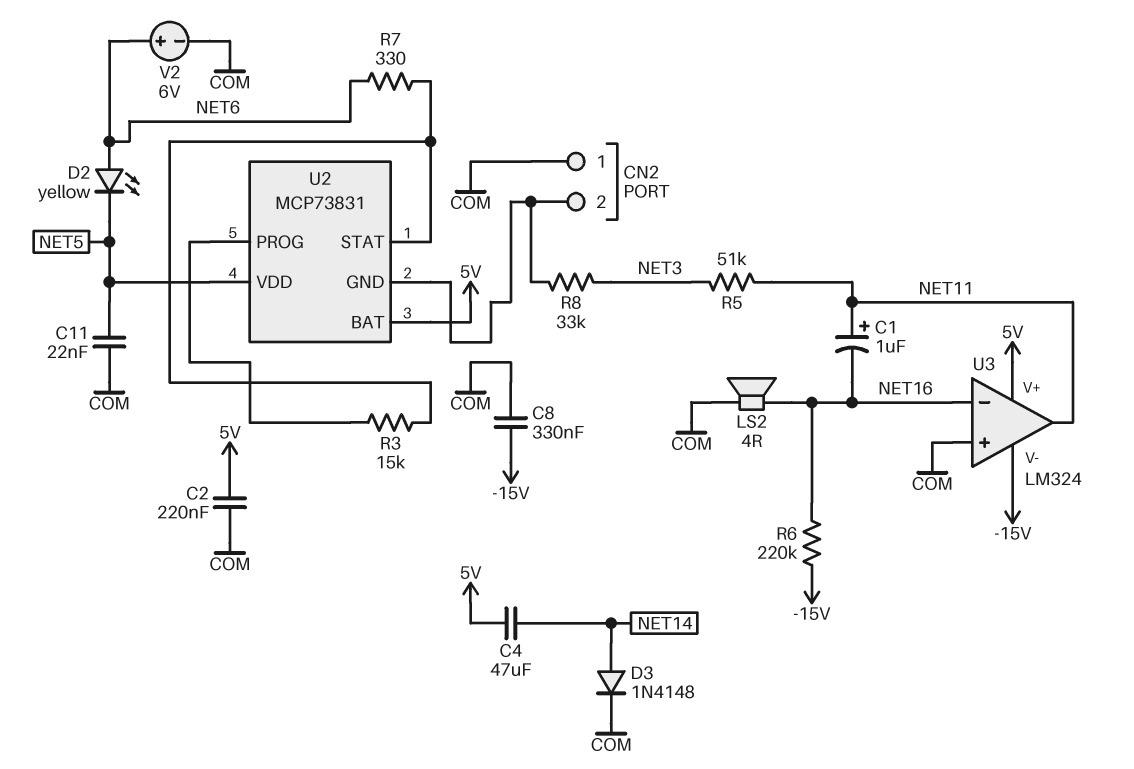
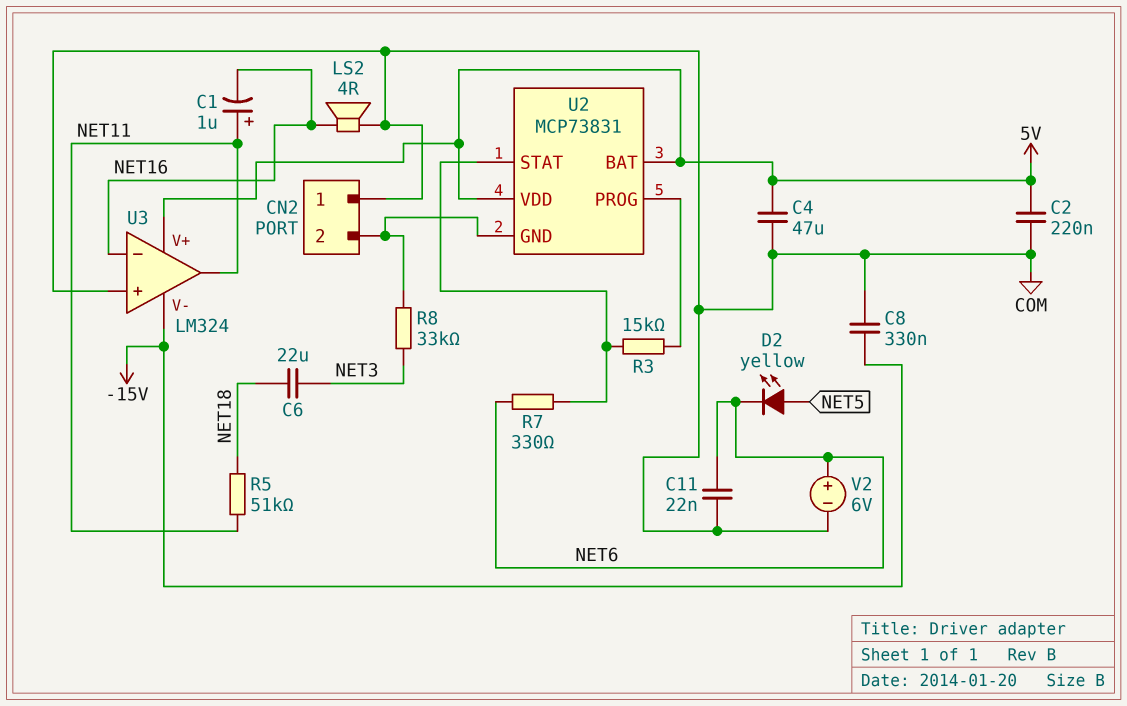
C4: 47uF (5V, NET14) -> 47uF (5V, COM)
C6: none -> 22uF (NET3, NET18)
C11: 22nF (COM, NET5) -> 22nF (COM, NET6)
D2: LED yellow (A NET6, K NET5) -> LED yellow (A NET5, K NET6)
D3: diode 1N4148 (A NET14, K COM) -> none
R5: 51k (NET3, NET11) -> 51k (NET11, NET18)
R6: 220k (-15V, NET16) -> none
U2 pin VDD: NET5 -> 5V

